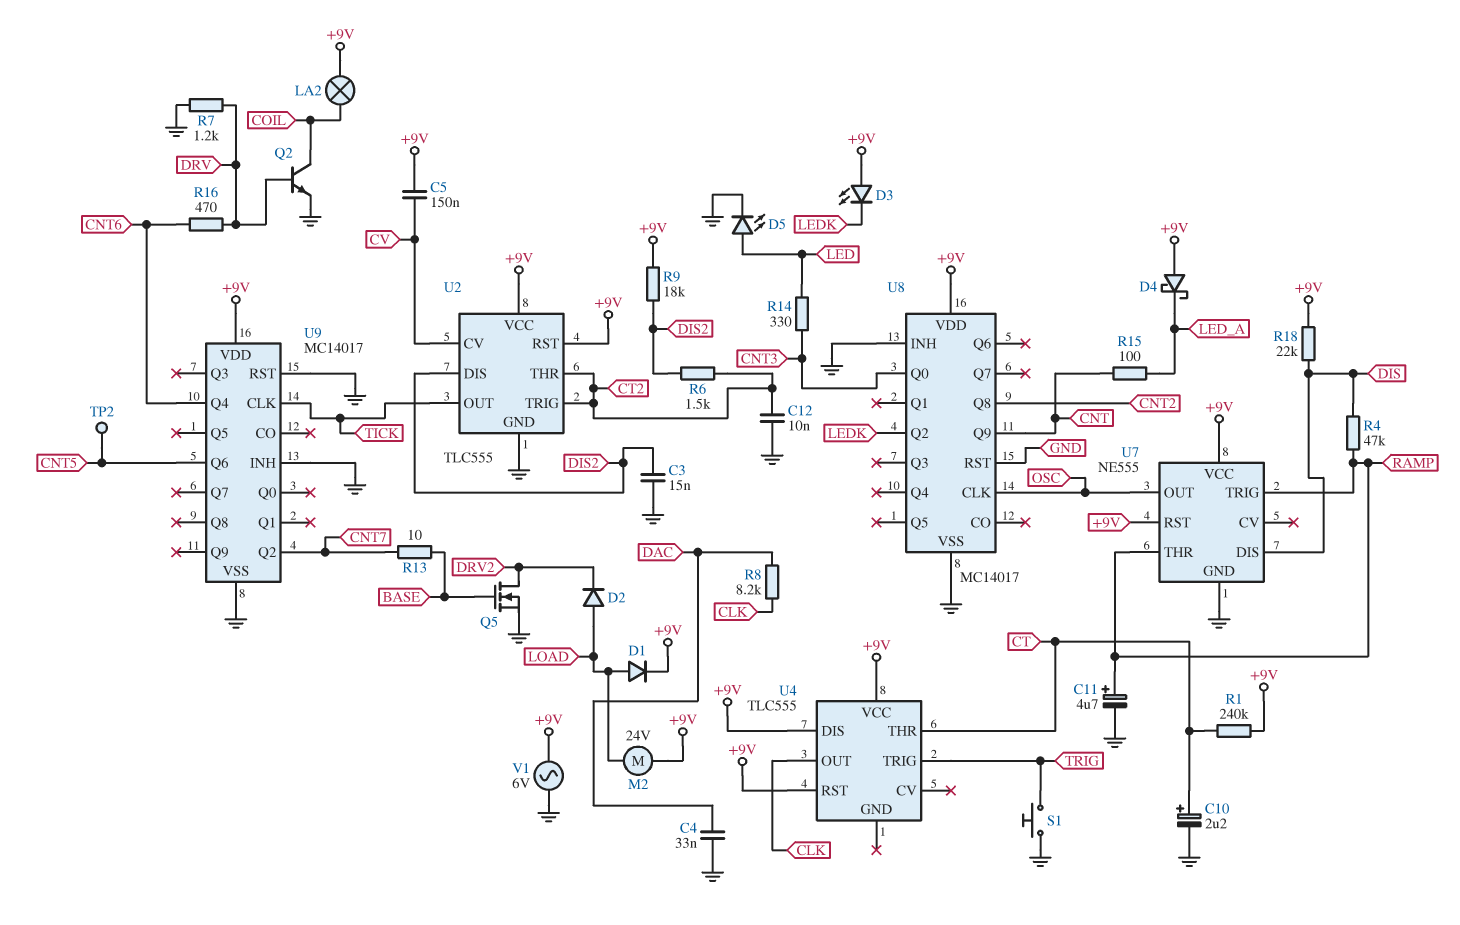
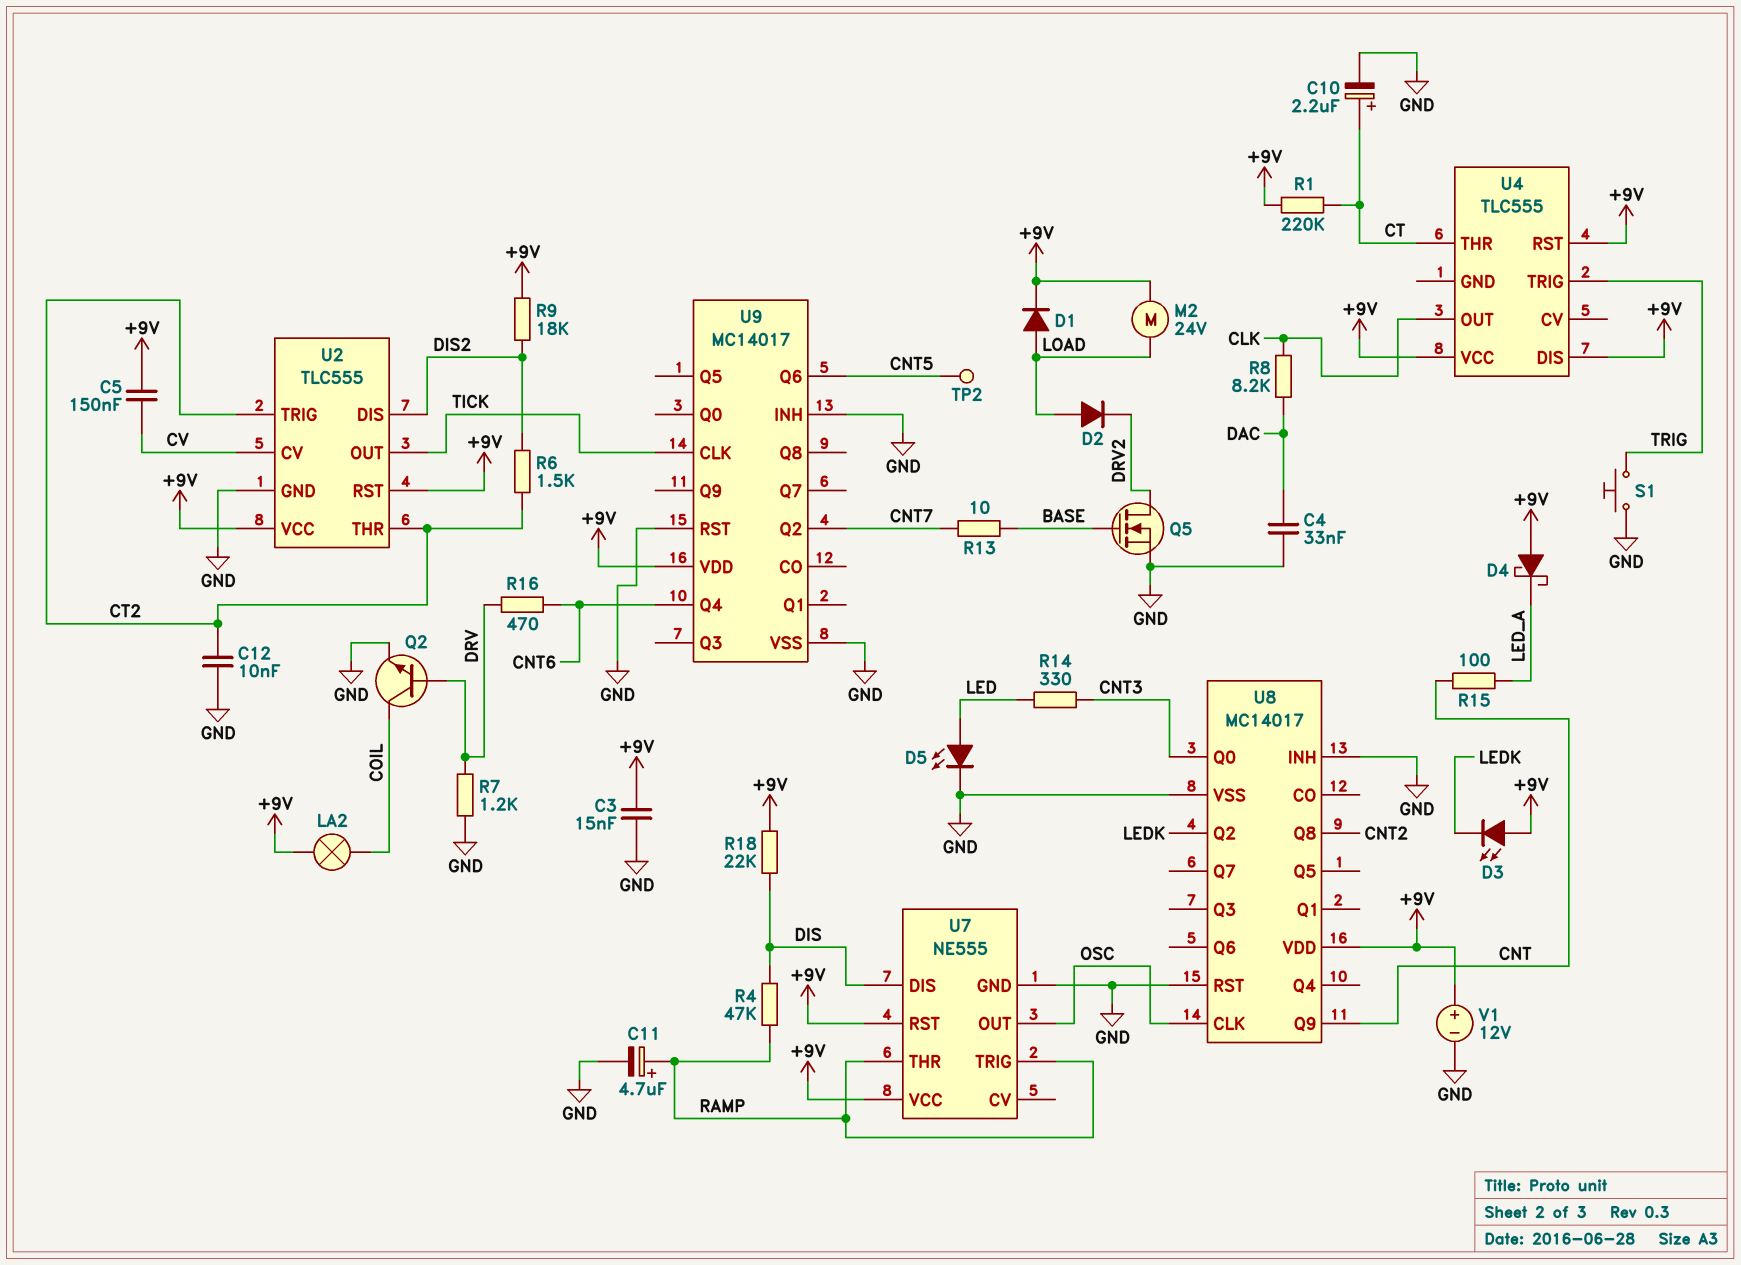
C3: 15nF (DIS2, GND) -> 15nF (+9V, GND)
R1: 240k (+9V, CT) -> 220k (+9V, CT)
V1: AC 6V (+9V, GND) -> 12V (plus +9V, minus GND)

